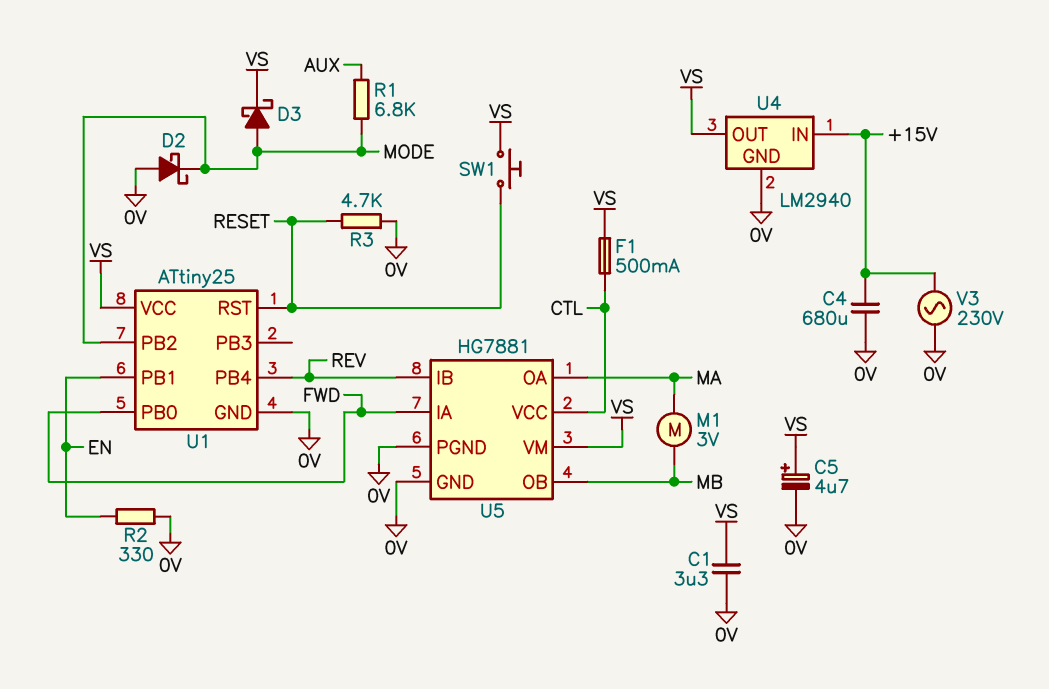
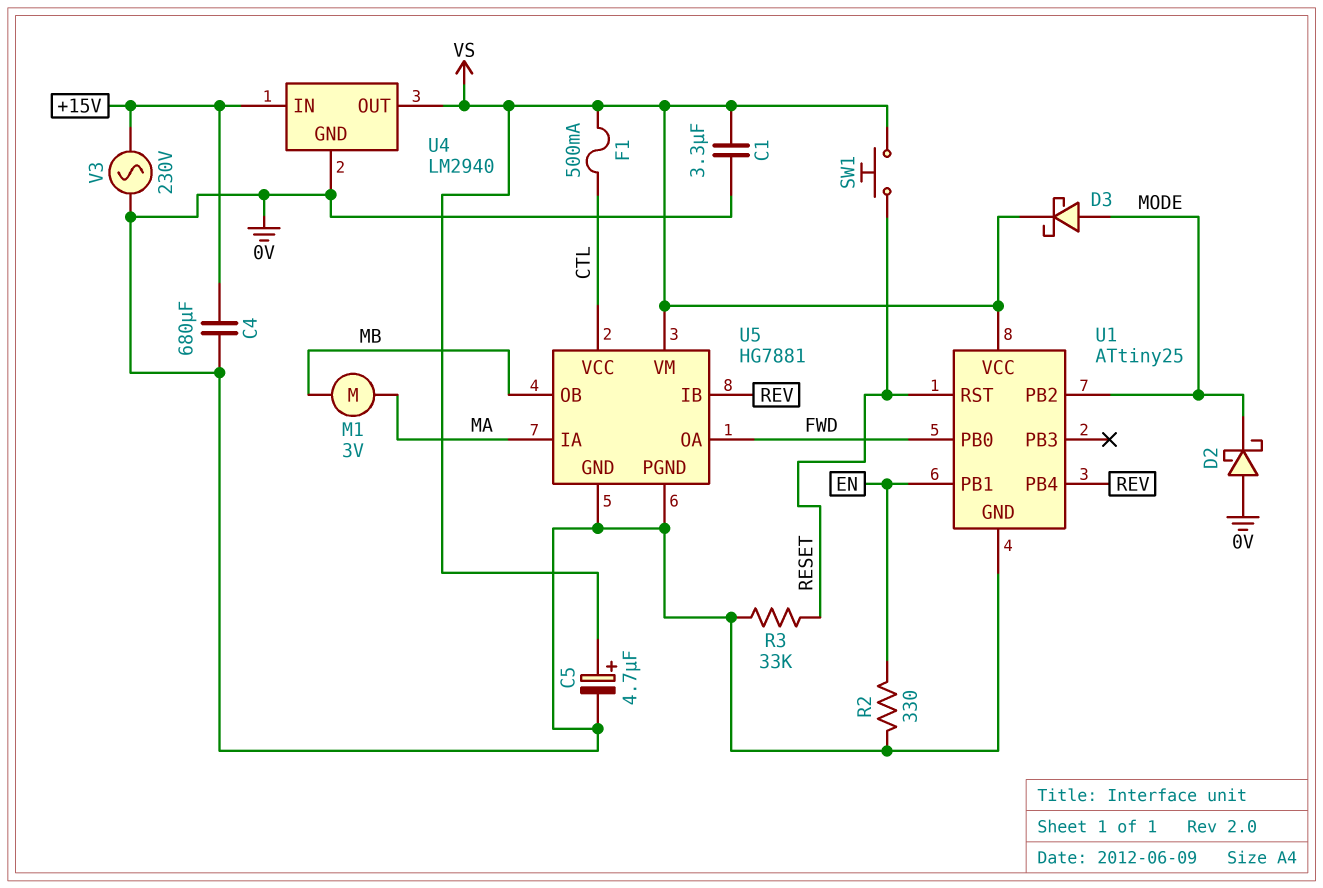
R1: 6.8k (AUX, MODE) -> none
R3: 4.7k (0V, RESET) -> 33k (0V, RESET)
U5 pin IA: FWD -> MA
U5 pin OA: MA -> FWD

